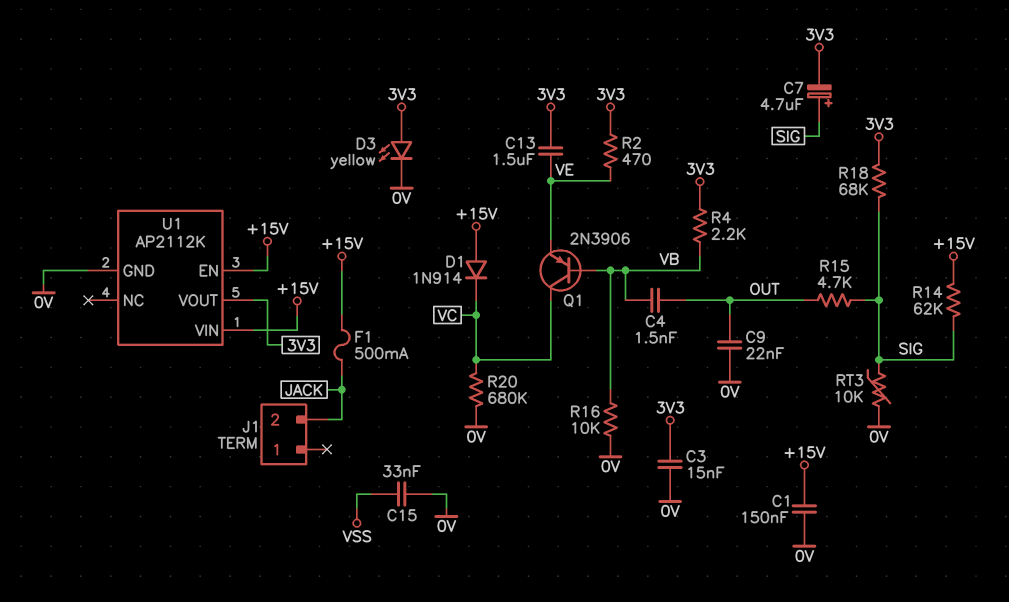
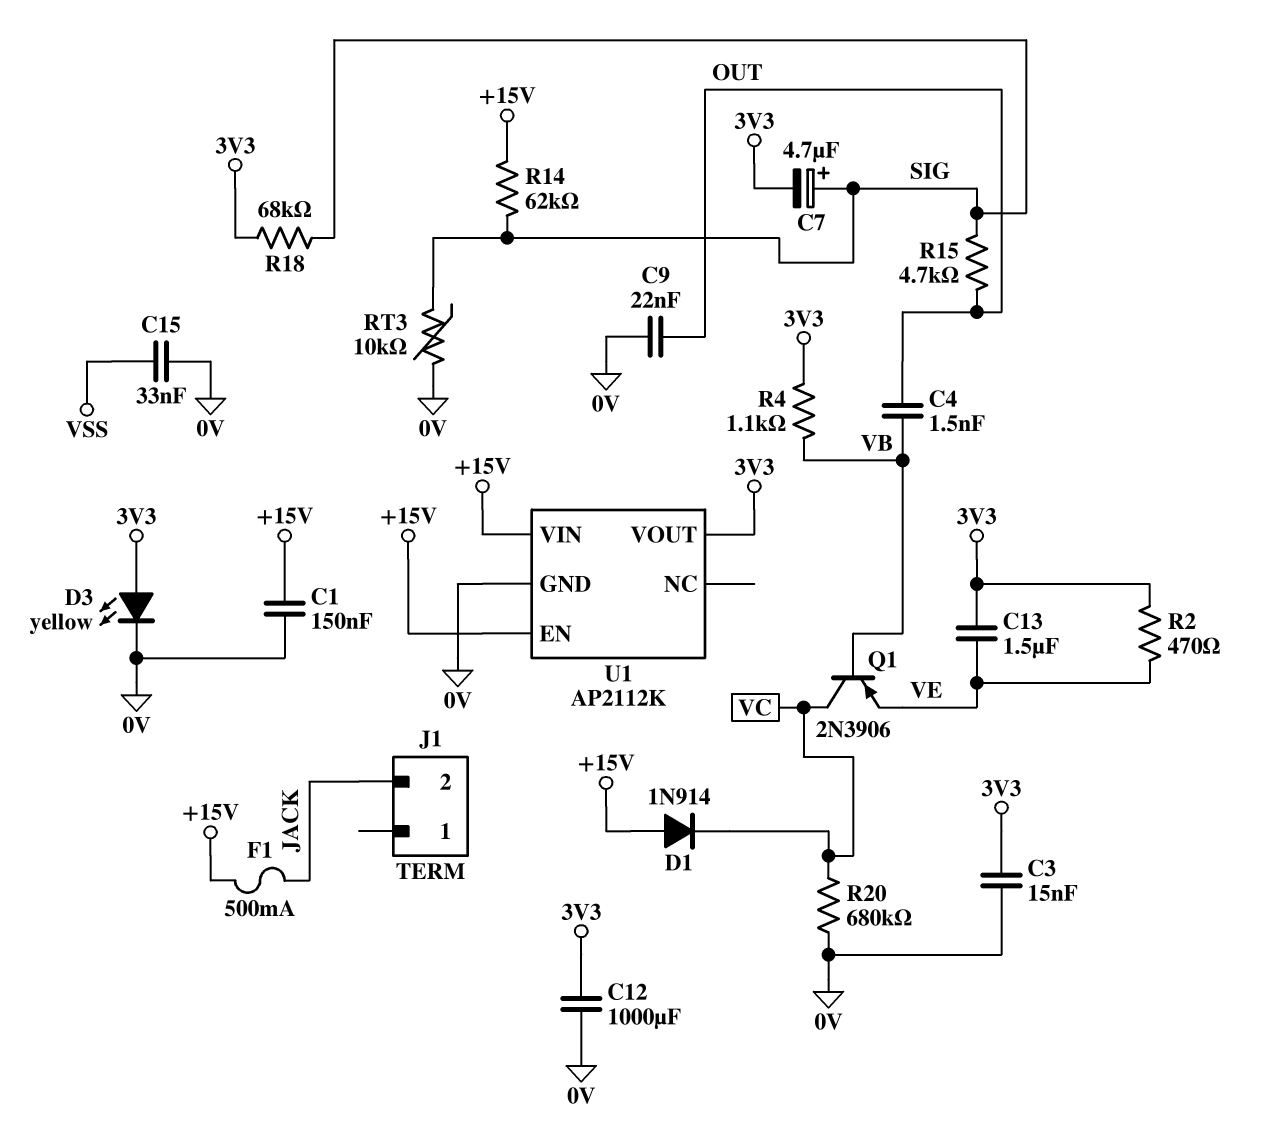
C12: none -> 1000uF (0V, 3V3)
R4: 2.2k (3V3, VB) -> 1.1k (3V3, VB)
R16: 10k (0V, VB) -> none

